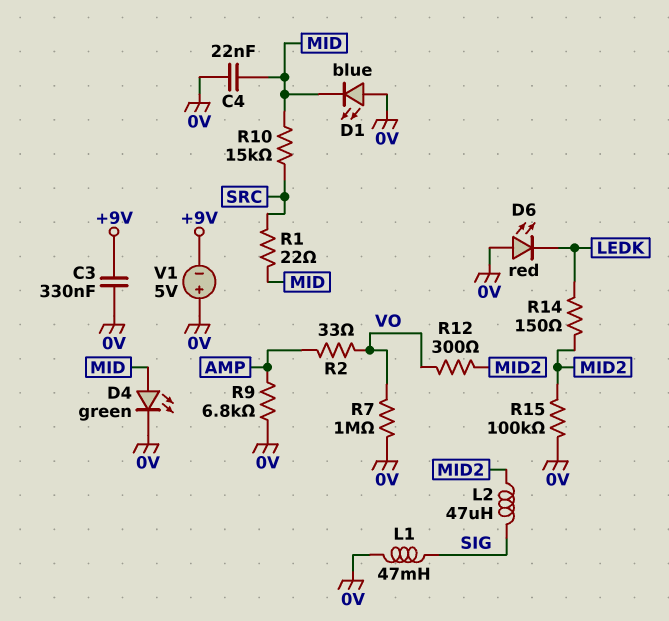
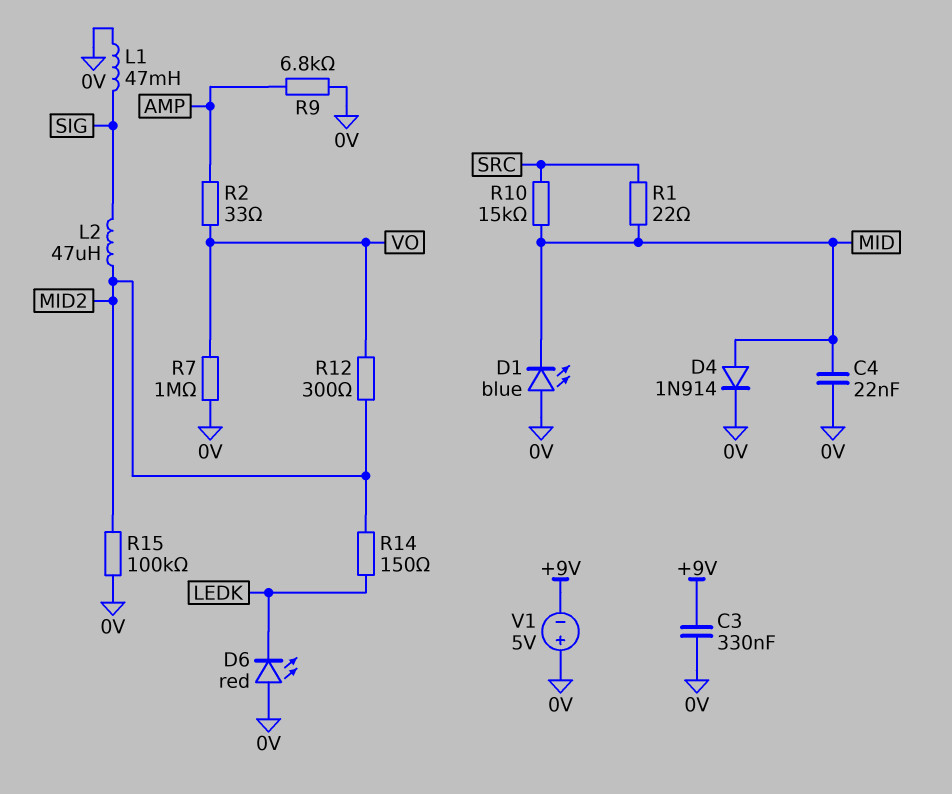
D4: LED green (A MID, K 0V) -> diode 1N914 (A MID, K 0V)

